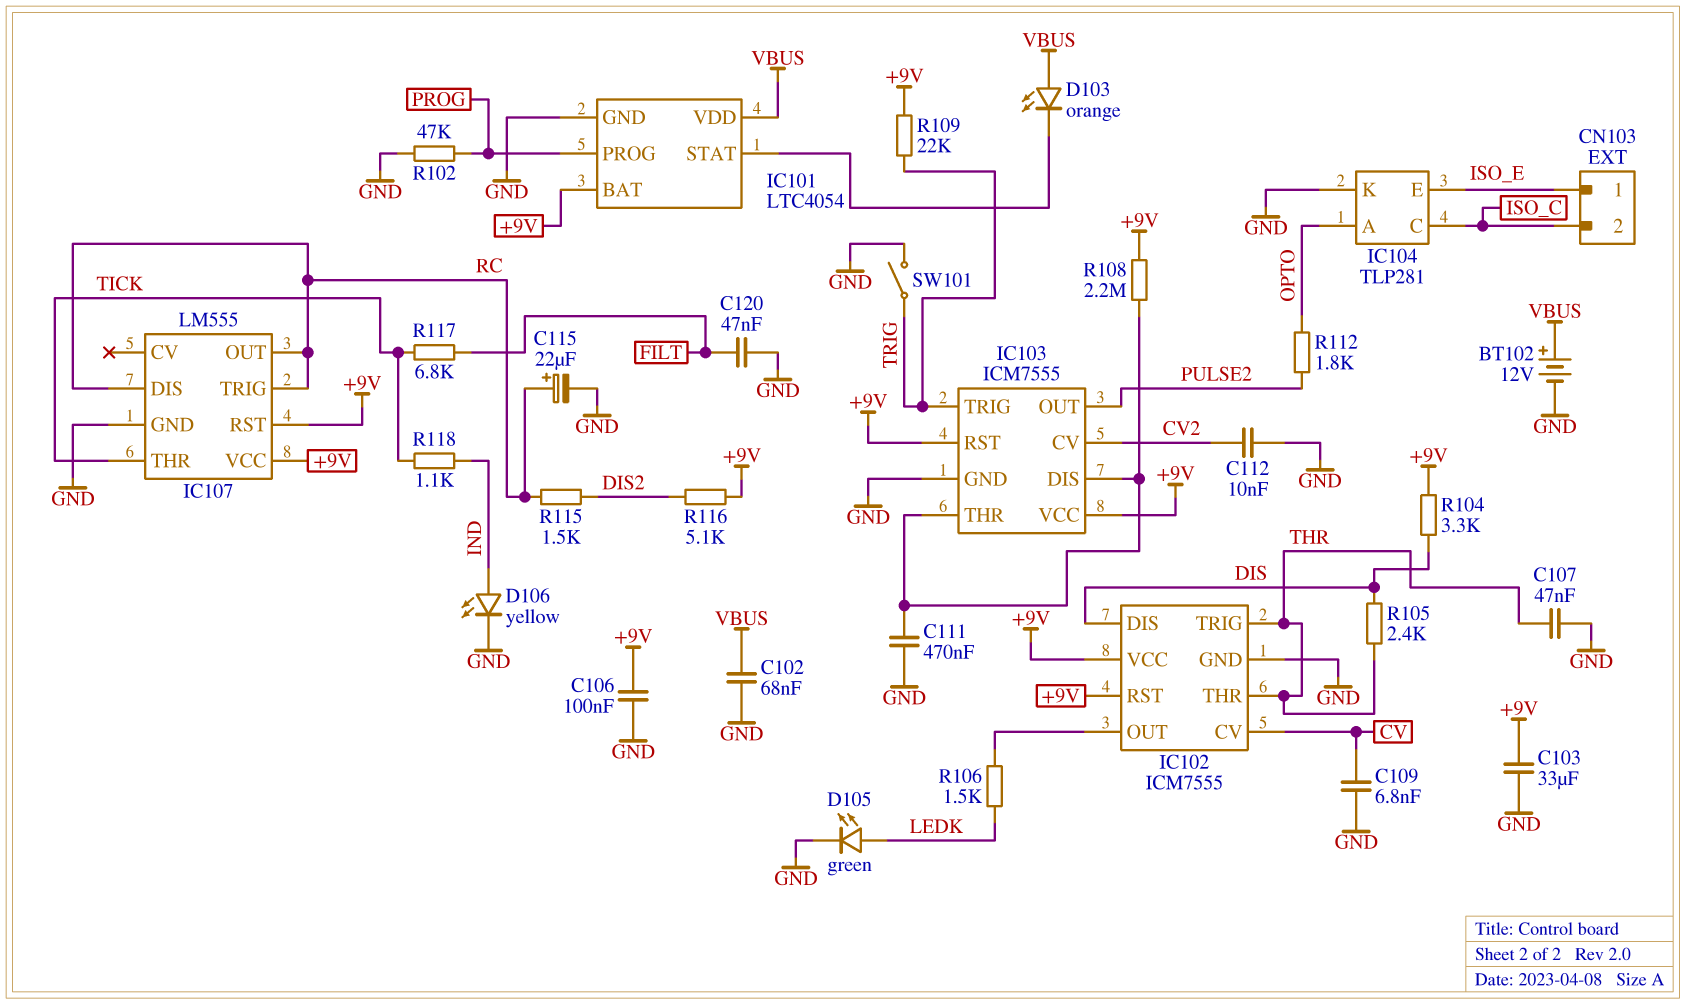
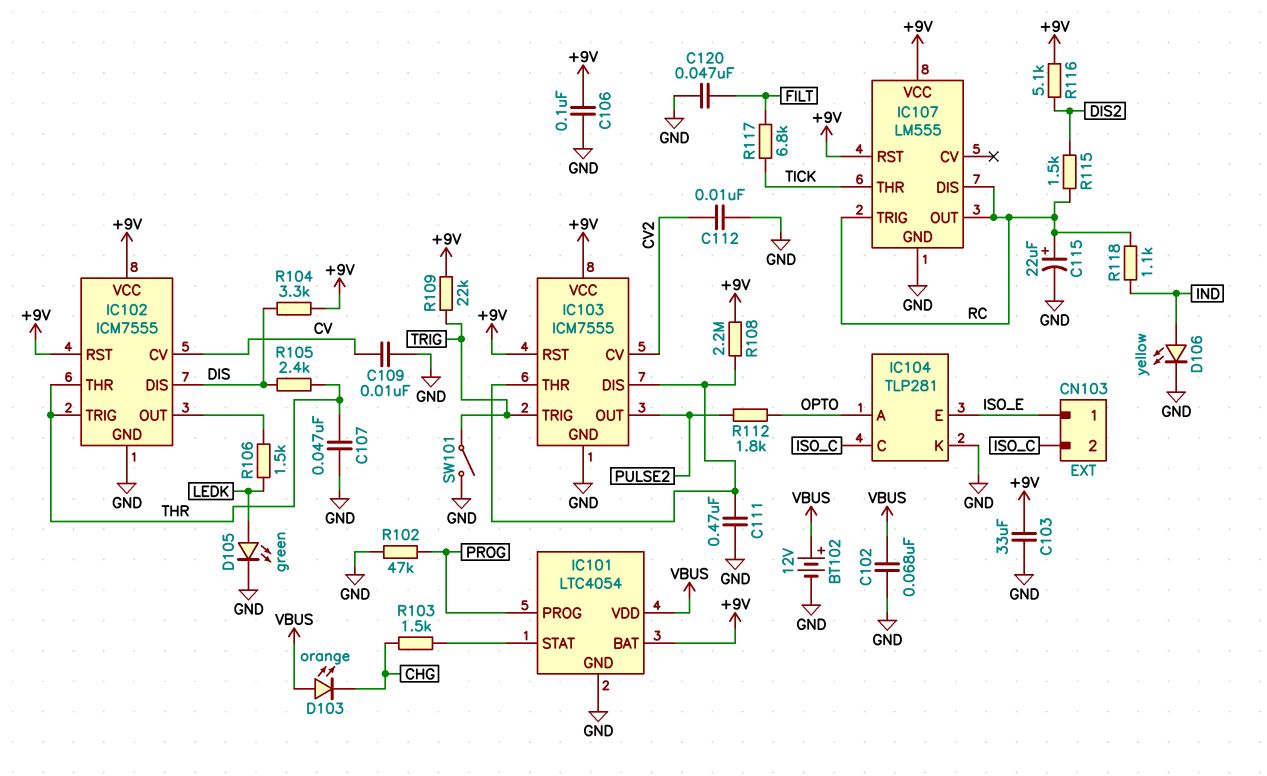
C109: 6.8nF (CV, GND) -> 10nF (CV, GND)
D103: LED orange (A VBUS, K IC101/STAT) -> LED orange (A VBUS, K CHG)
R103: none -> 1.5k (CHG, IC101/STAT)
R118: 1.1k (IND, TICK) -> 1.1k (IND, RC)

